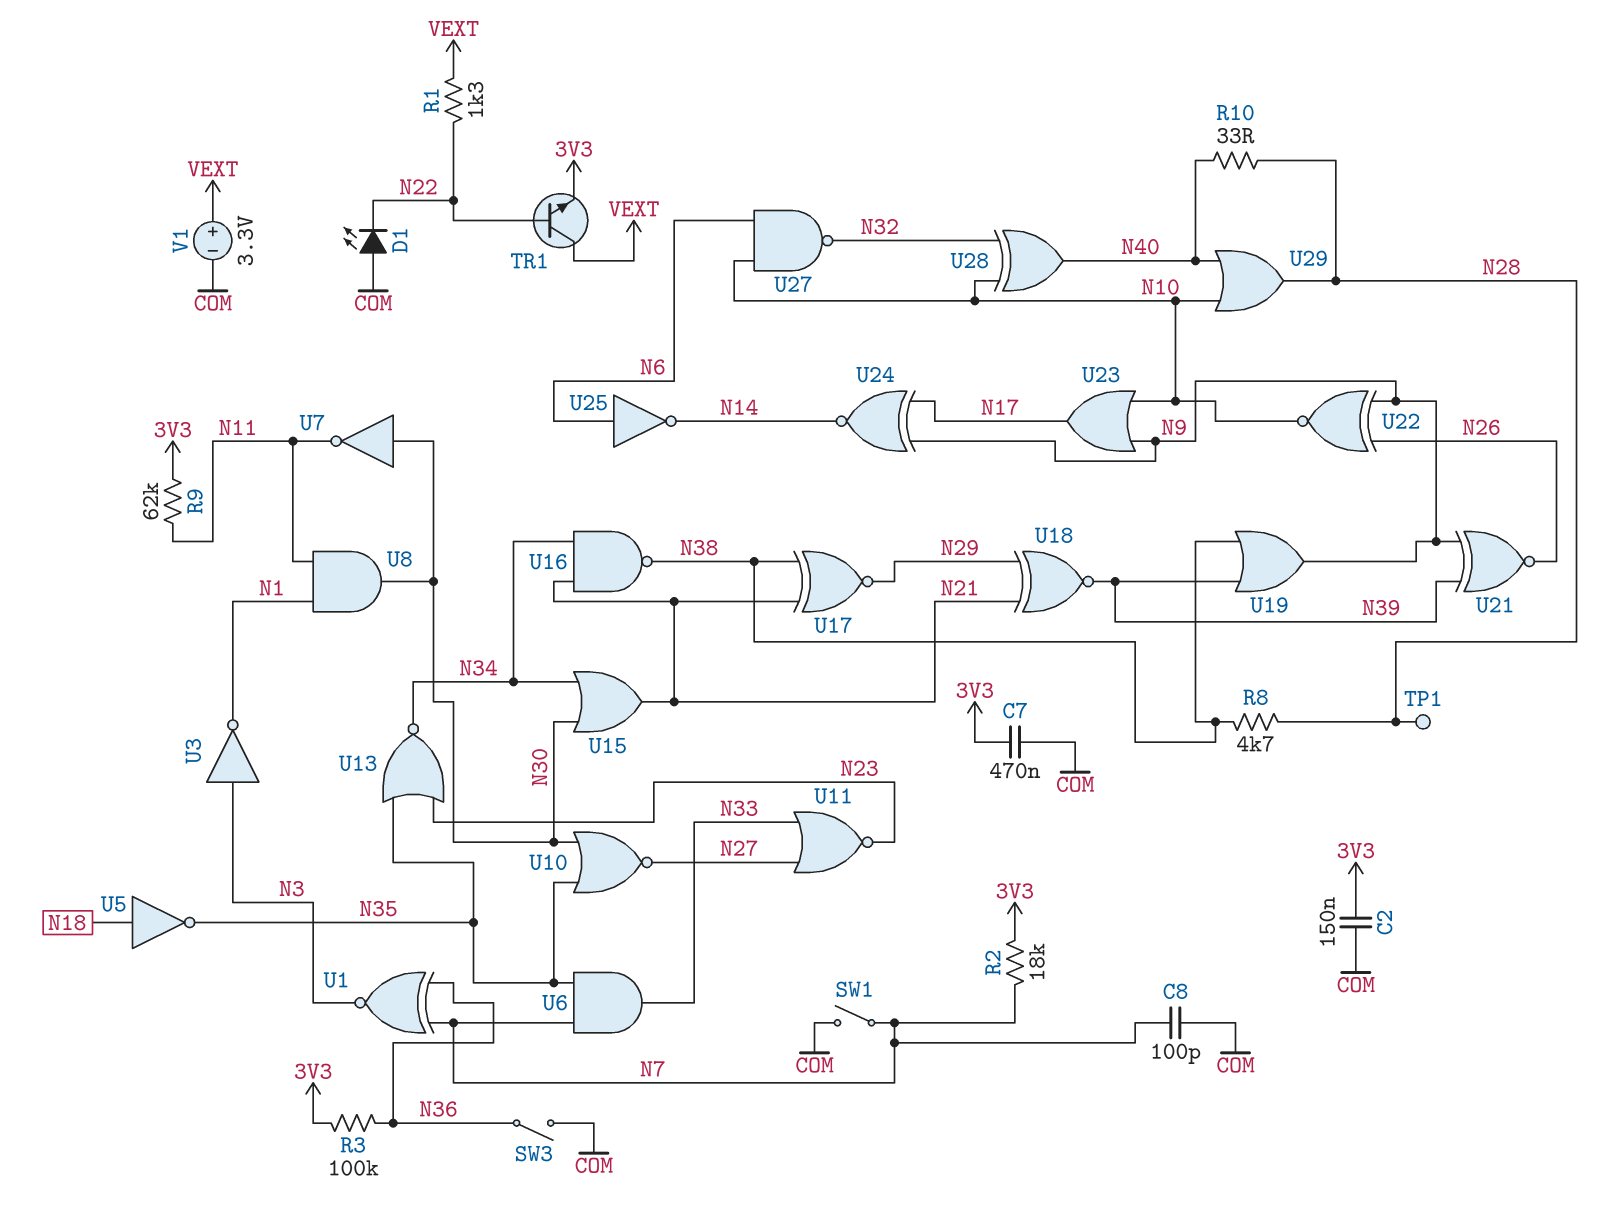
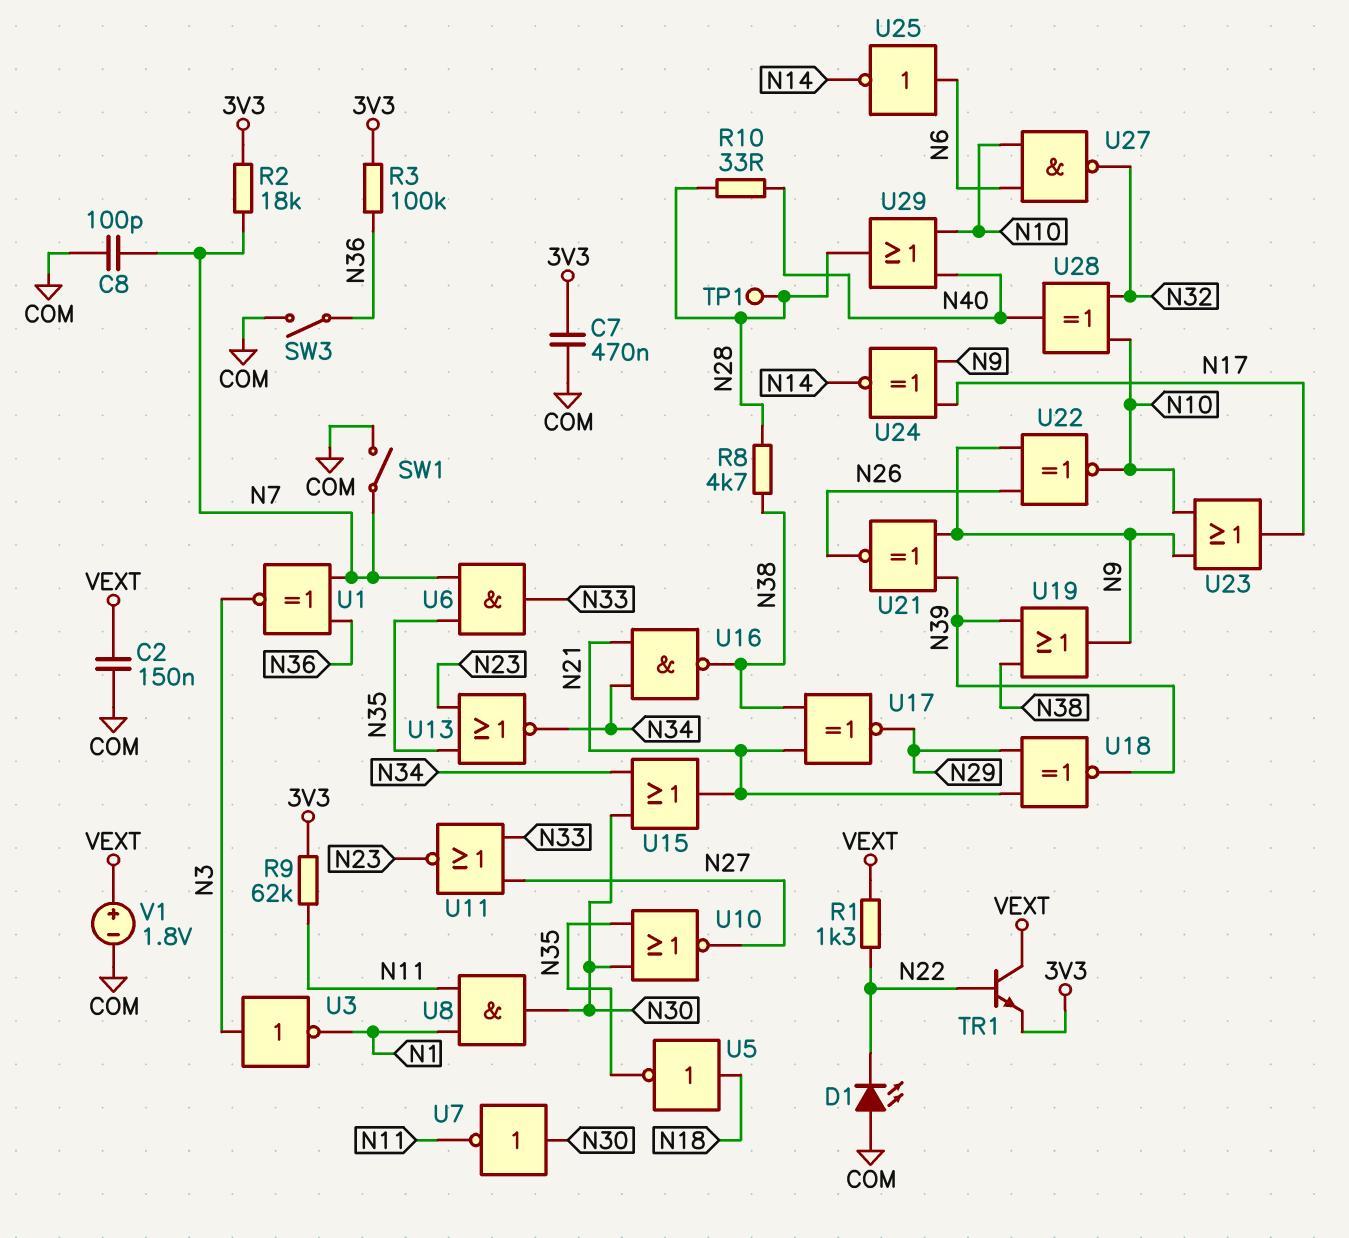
C2: 150nF (3V3, COM) -> 150nF (COM, VEXT)
V1: 3.3V (plus VEXT, minus COM) -> 1.8V (plus VEXT, minus COM)

